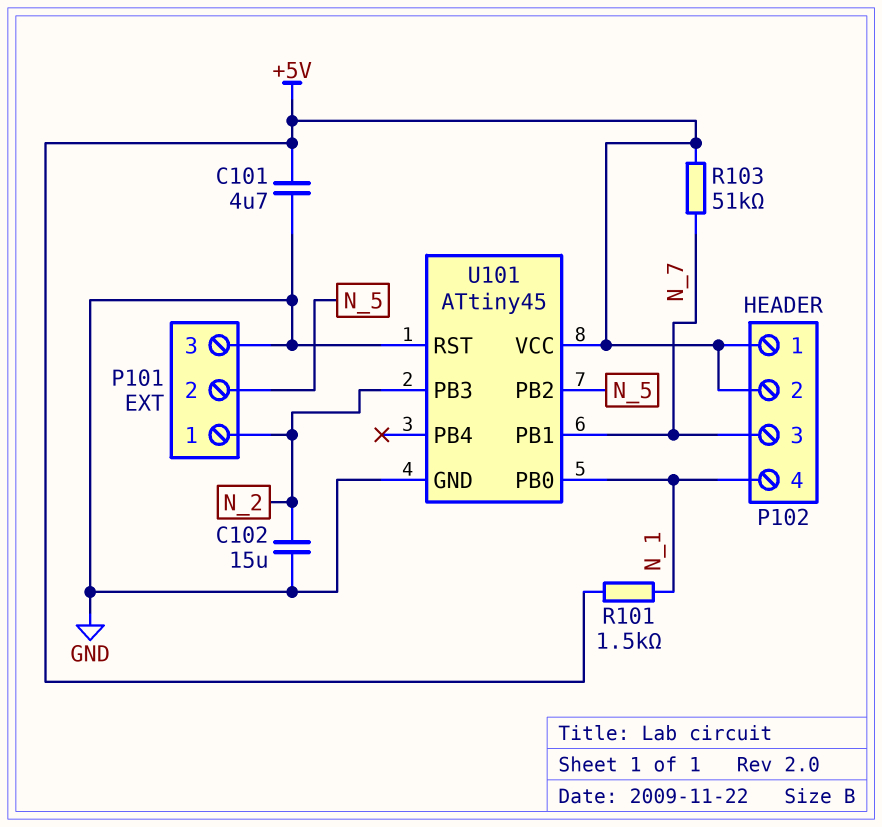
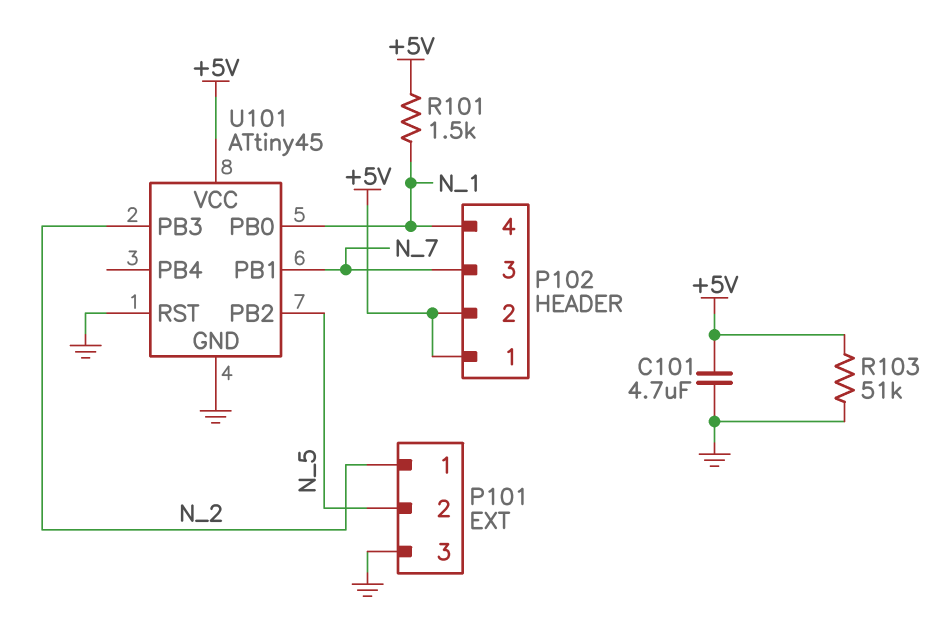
C102: 15uF (GND, N_2) -> none
R103: 51k (+5V, N_7) -> 51k (+5V, GND)

